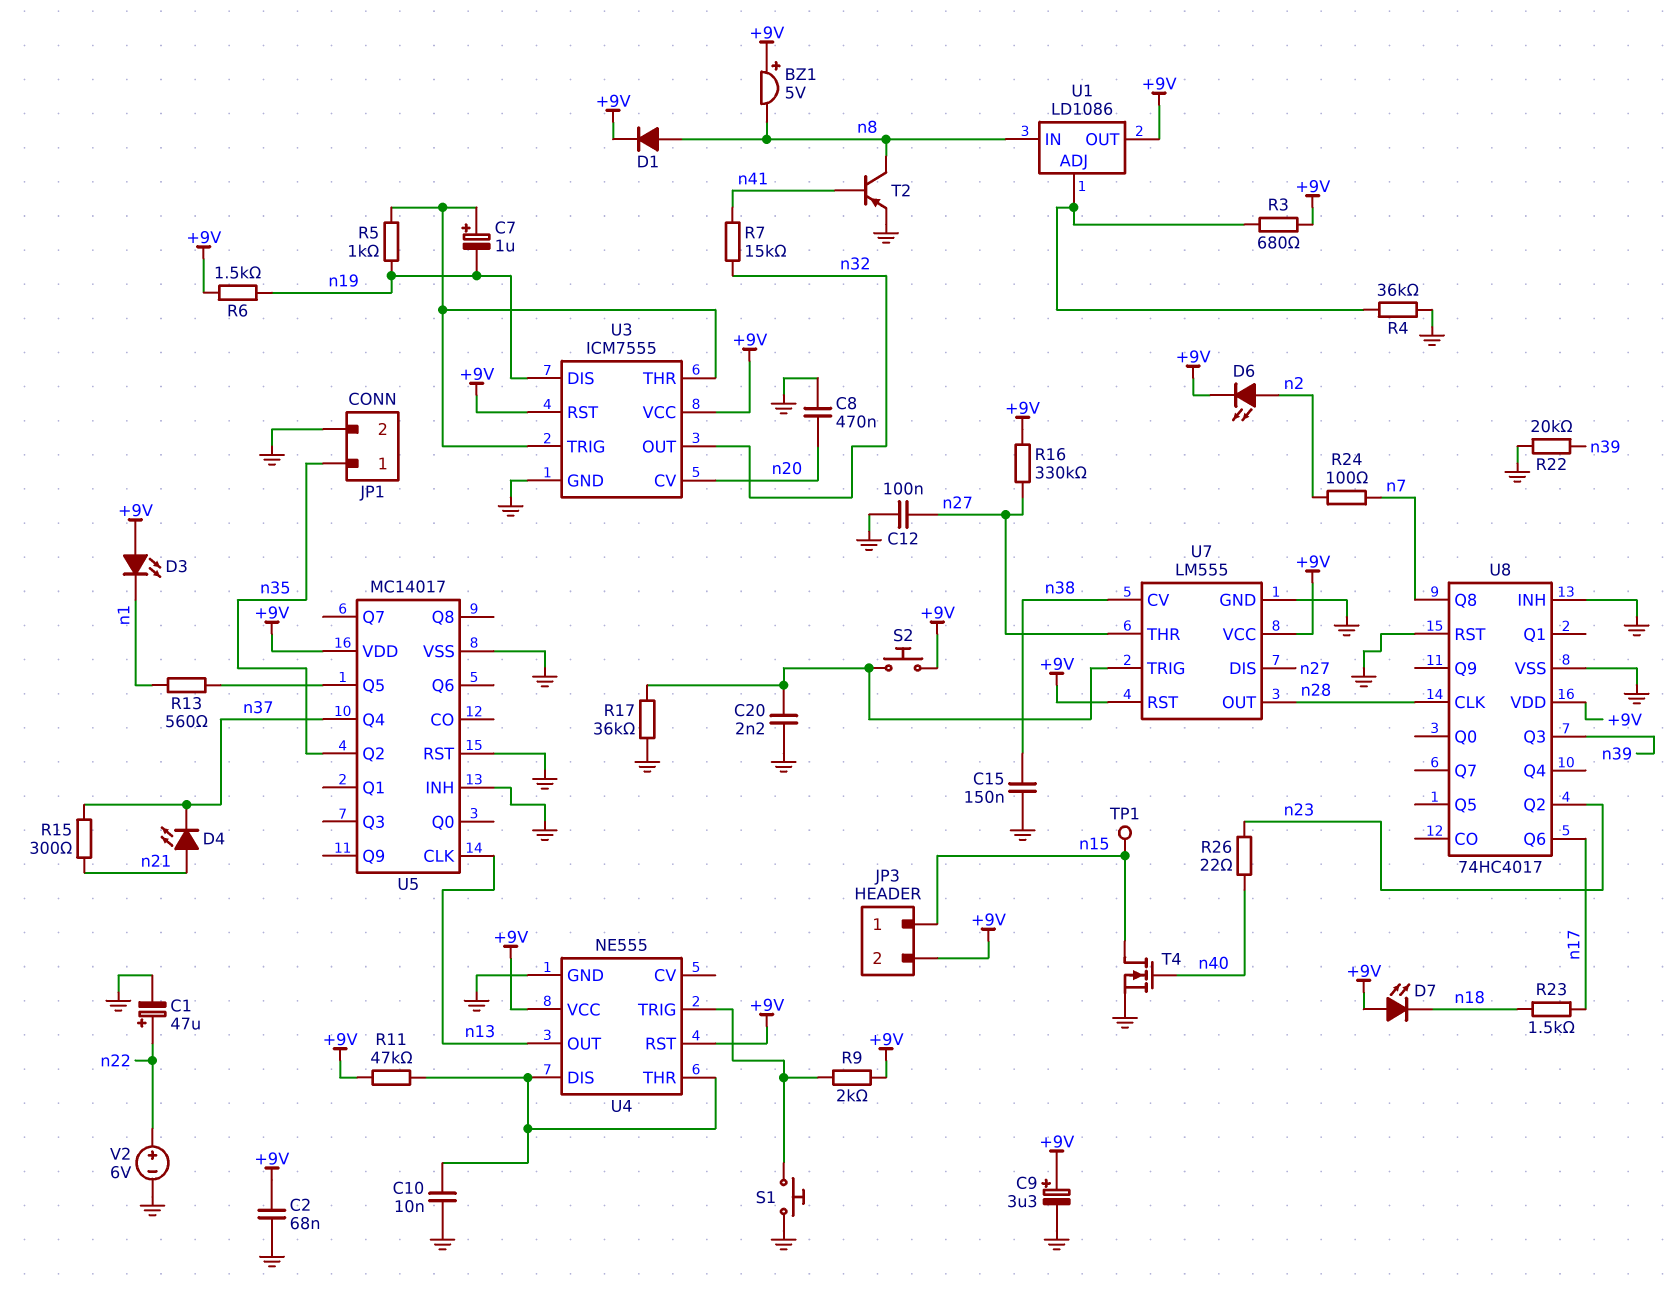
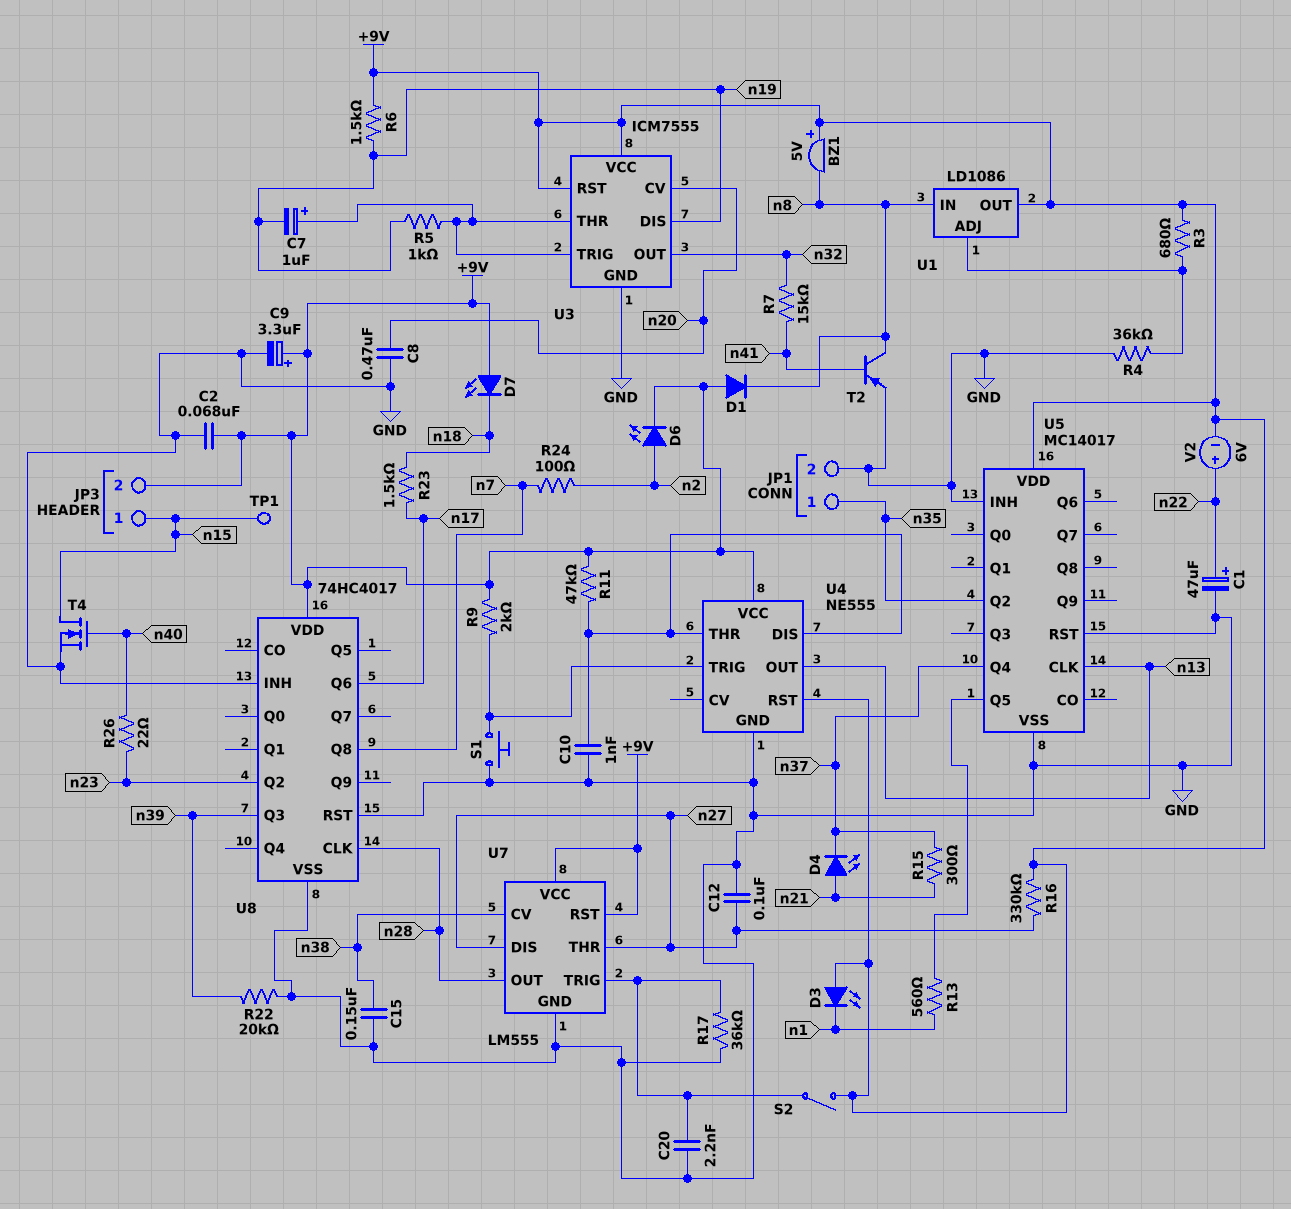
C10: 10nF (GND, U4/DIS) -> 1nF (GND, U4/DIS)
D1: diode (A n8, K +9V) -> diode (A +9V, K n8)
S2: button (+9V, U7/TRIG) -> switch (+9V, U7/TRIG)
V2: 6V (plus n22, minus GND) -> 6V (plus n22, minus +9V)

